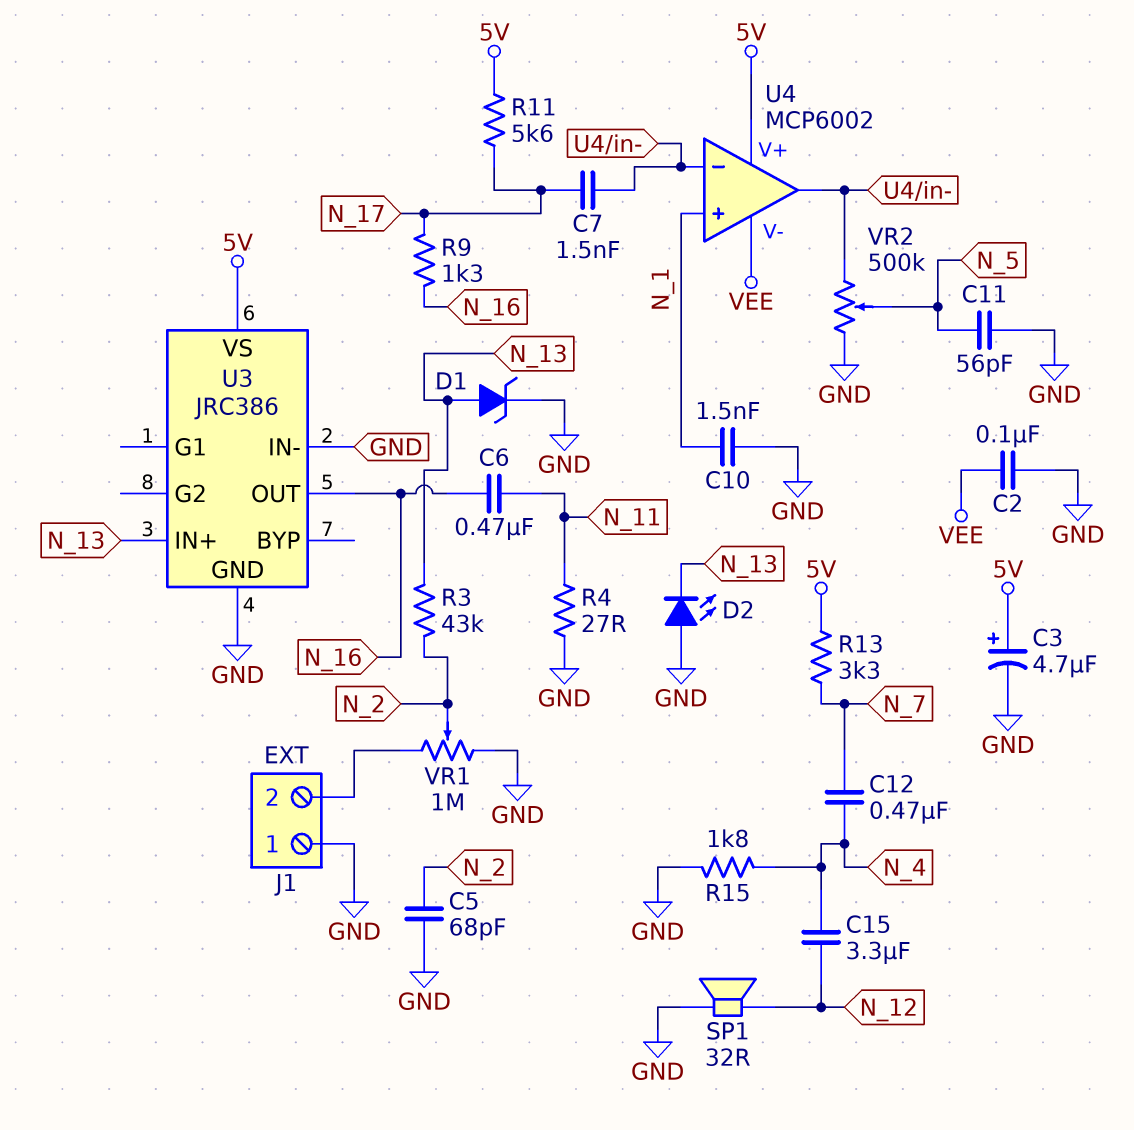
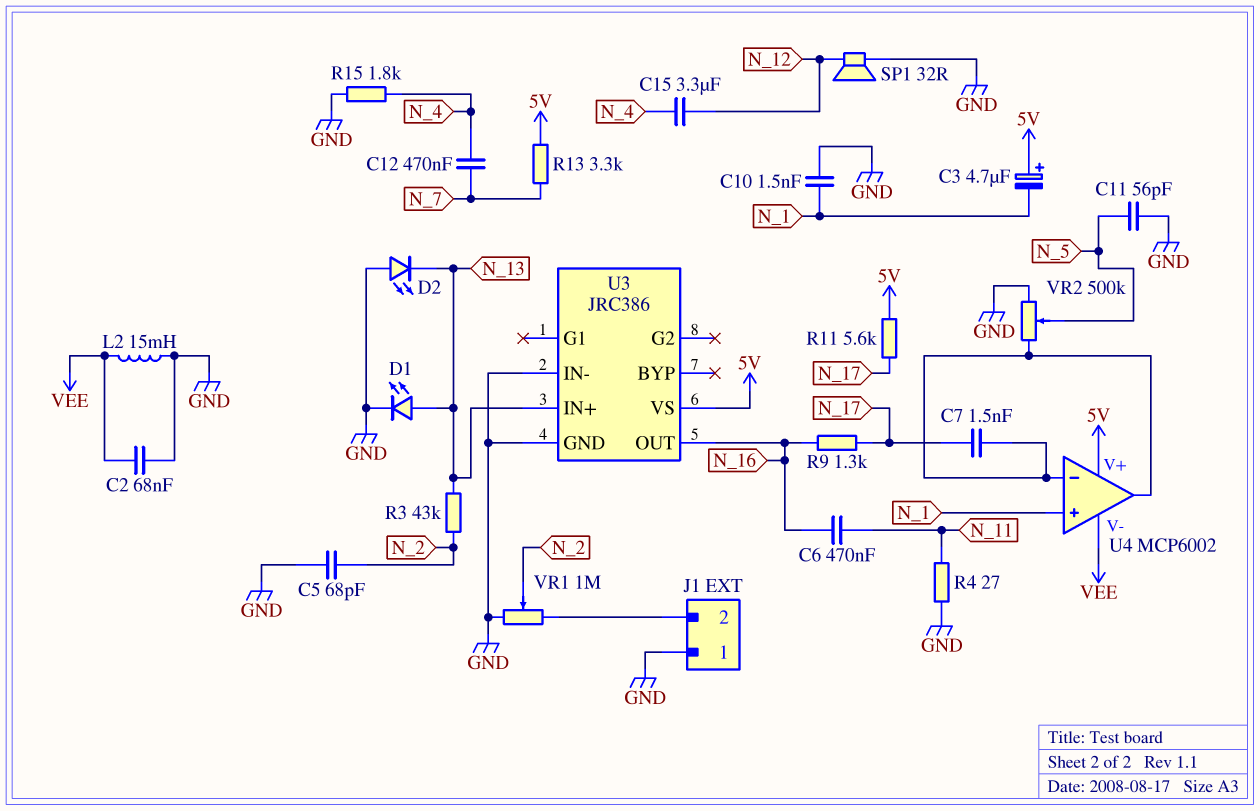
C2: 100nF (GND, VEE) -> 68nF (GND, VEE)
C3: 4.7uF (plus 5V, minus GND) -> 4.7uF (plus 5V, minus N_1)
D1: zener (A N_13, K GND) -> LED (A N_13, K GND)
L2: none -> 15mH (GND, VEE)

